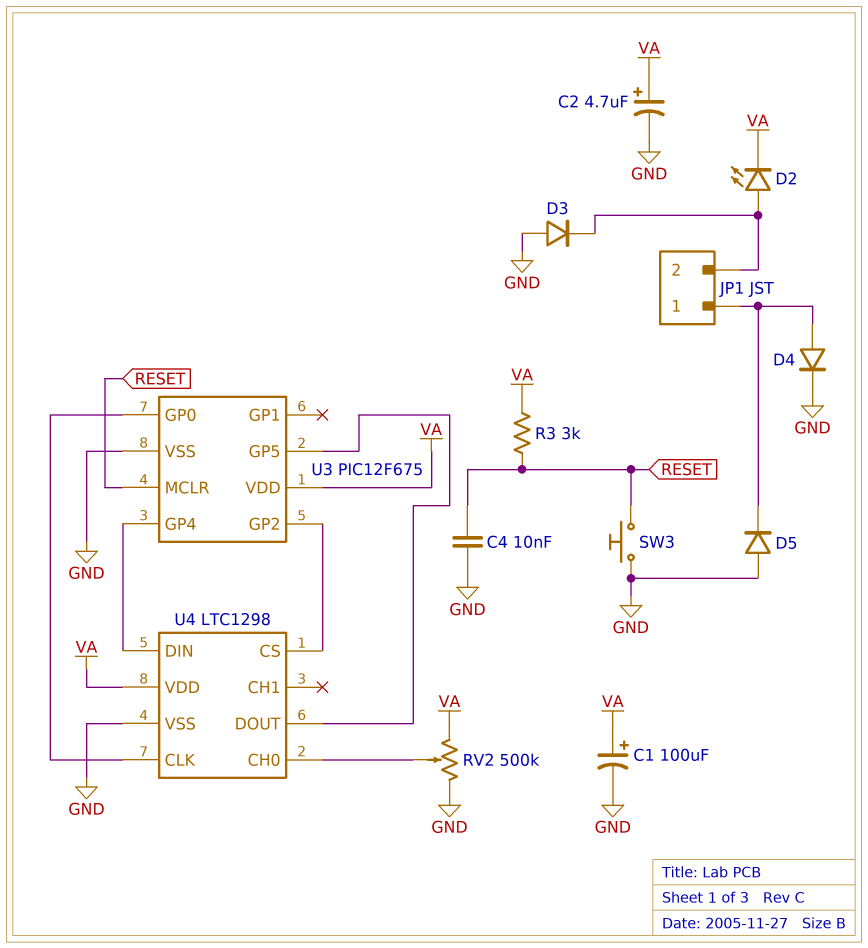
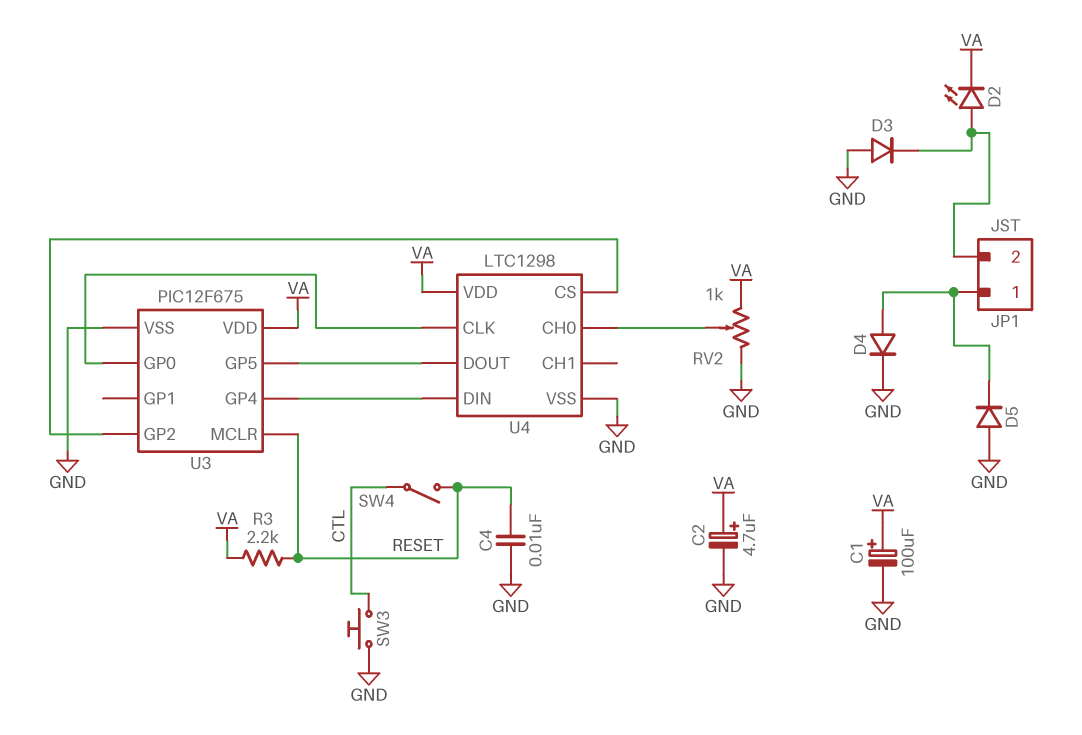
R3: 3k (RESET, VA) -> 2.2k (RESET, VA)
RV2: 500k (GND, VA, wiper U4/CH0) -> 1k (GND, VA, wiper U4/CH0)
SW3: button (GND, RESET) -> button (CTL, GND)
SW4: none -> switch (CTL, RESET)

